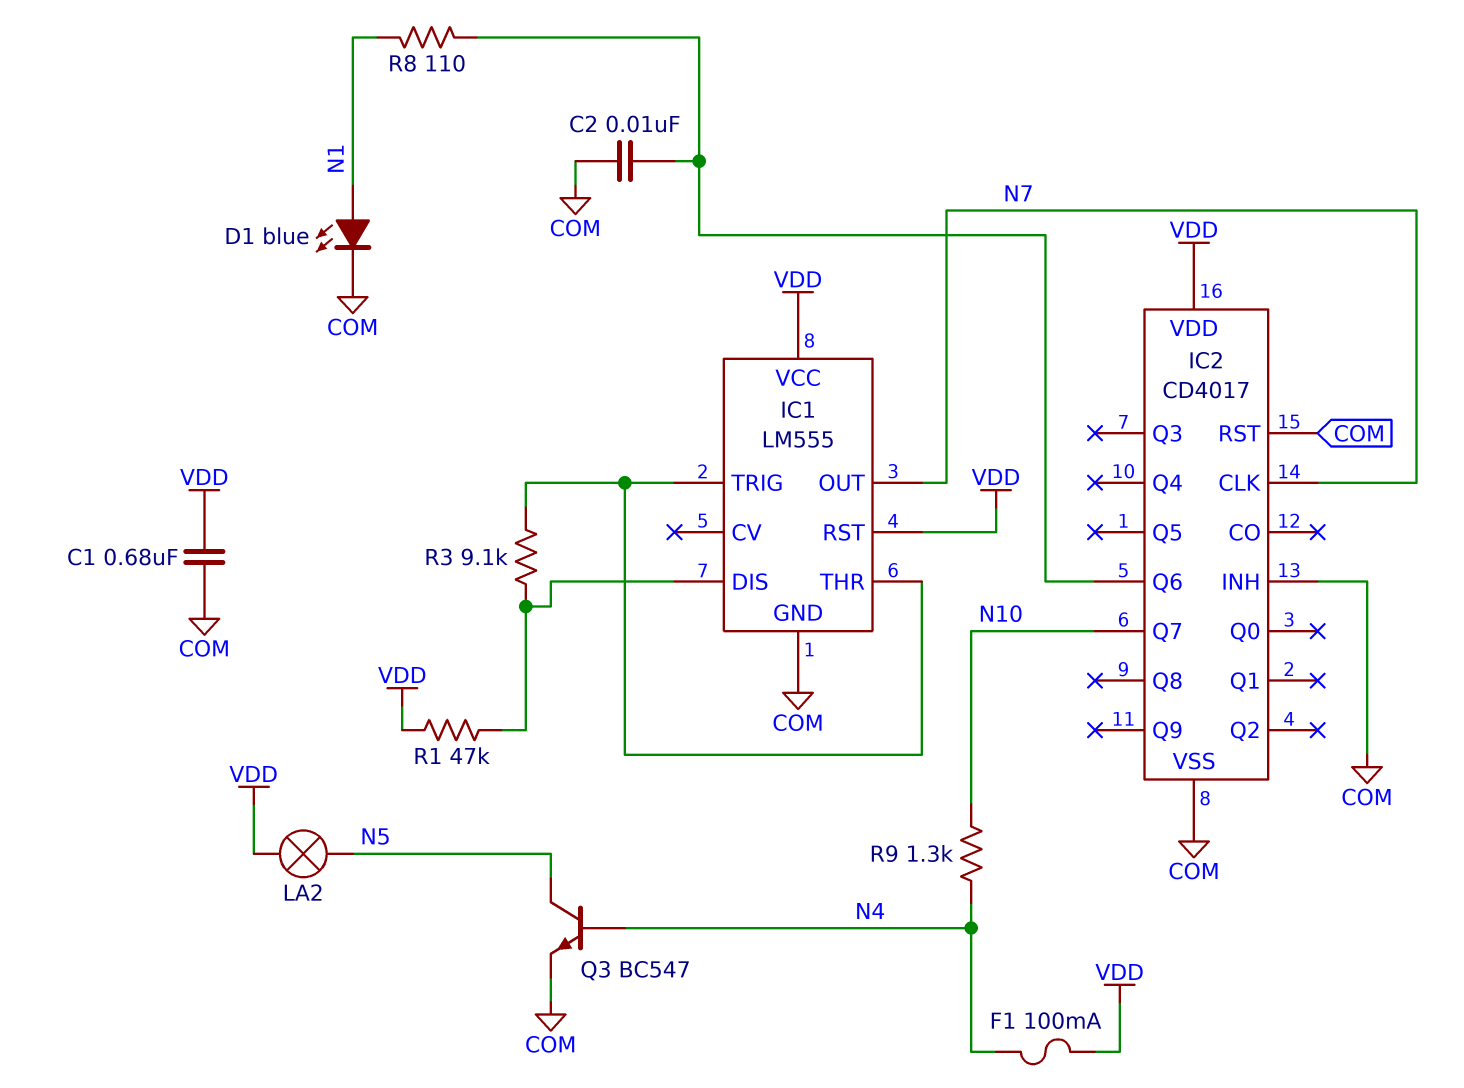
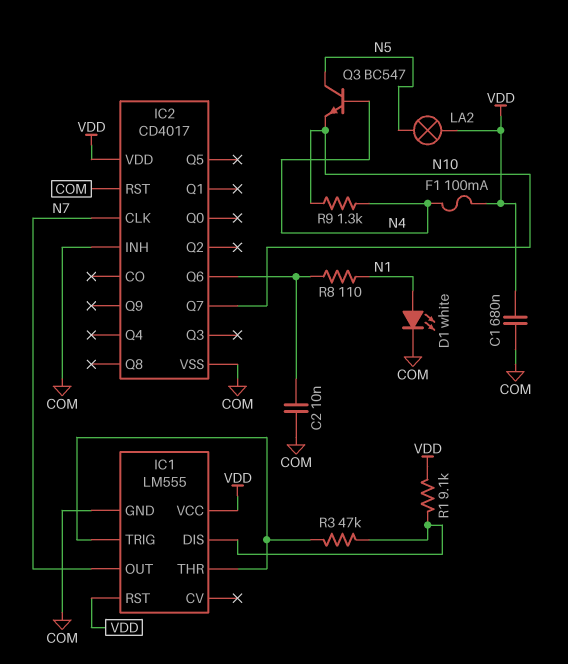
D1: LED blue (A N1, K COM) -> LED white (A N1, K COM)
Q3: NPN BC547 (B N4, C N5, E COM) -> NPN BC547 (B N4, C N5, E N10)
R1: 47k (IC1/DIS, VDD) -> 9.1k (IC1/DIS, VDD)
R3: 9.1k (IC1/DIS, IC1/THR) -> 47k (IC1/DIS, IC1/THR)

